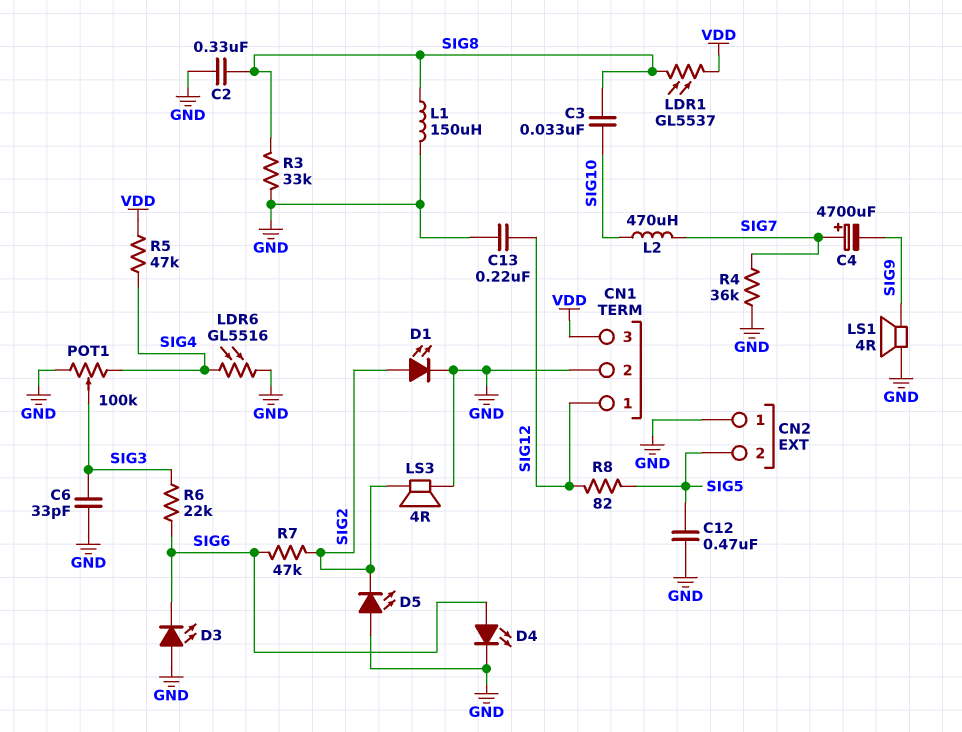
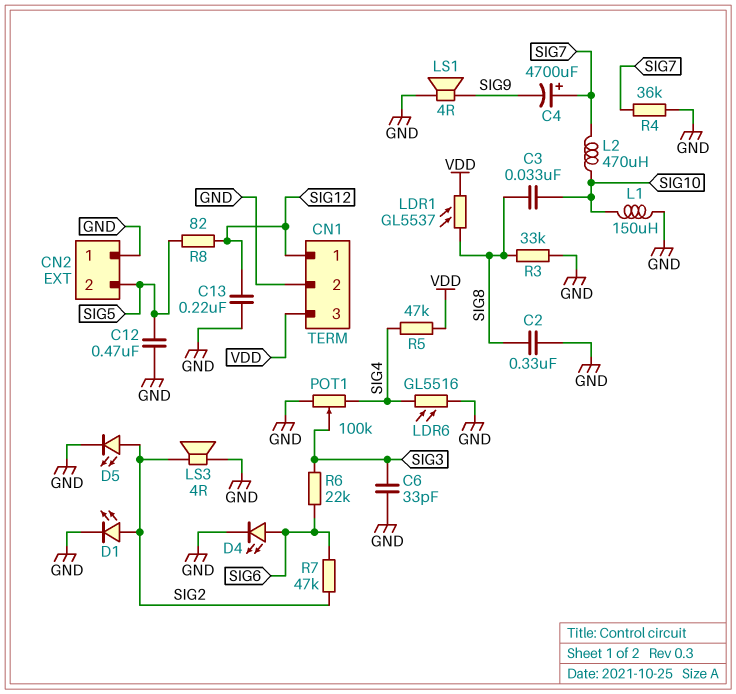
D3: LED (A GND, K SIG6) -> none
D5: LED (A GND, K SIG2) -> LED (A SIG2, K GND)
L1: 150uH (GND, SIG8) -> 150uH (GND, SIG10)

